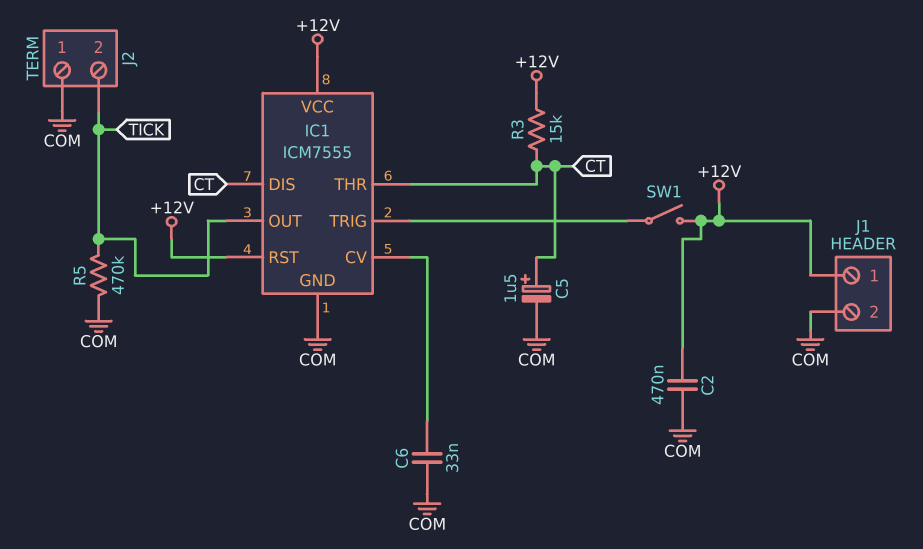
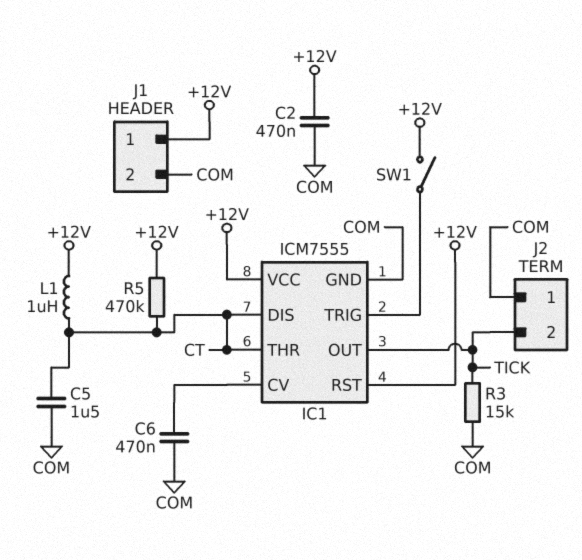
C5: 1.5uF (plus CT, minus COM) -> 1.5uF (COM, CT)
C6: 33nF (COM, IC1/CV) -> 470nF (COM, IC1/CV)
L1: none -> 1uH (+12V, CT)
R3: 15k (+12V, CT) -> 15k (COM, TICK)
R5: 470k (COM, TICK) -> 470k (+12V, CT)

